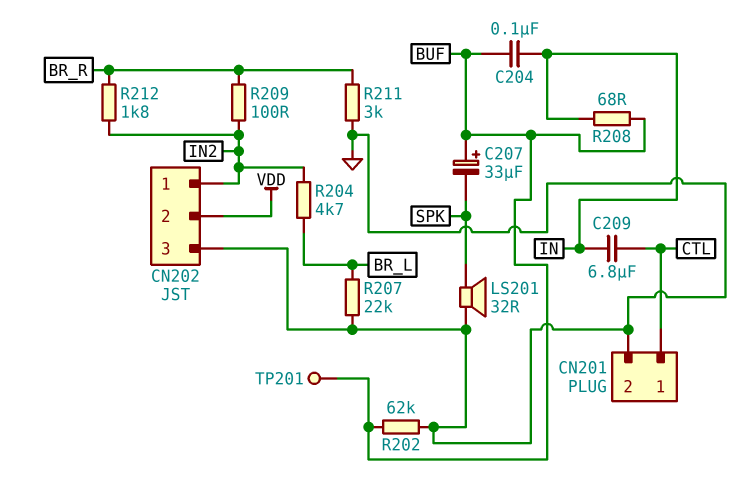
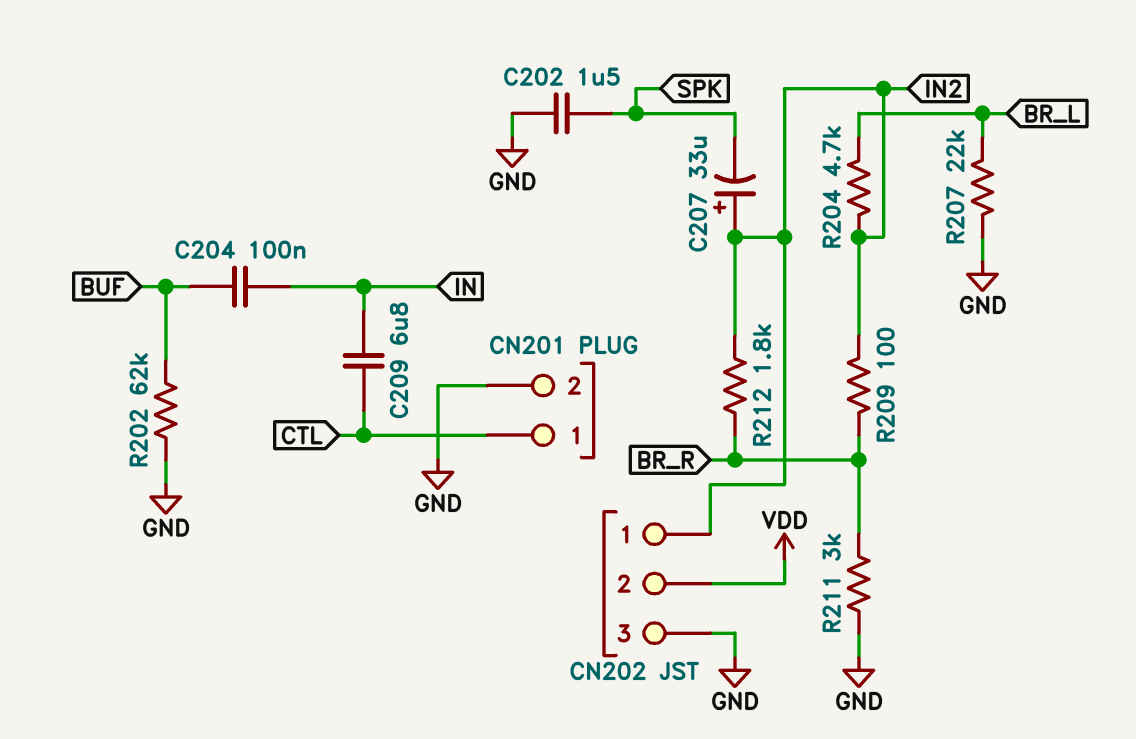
C202: none -> 1.5uF (GND, SPK)
C207: 33uF (plus BUF, minus SPK) -> 33uF (plus IN2, minus SPK)
LS201: speaker 32R (GND, SPK) -> none
R208: 68 (BUF, IN) -> none
TP201: test point (BUF) -> none

